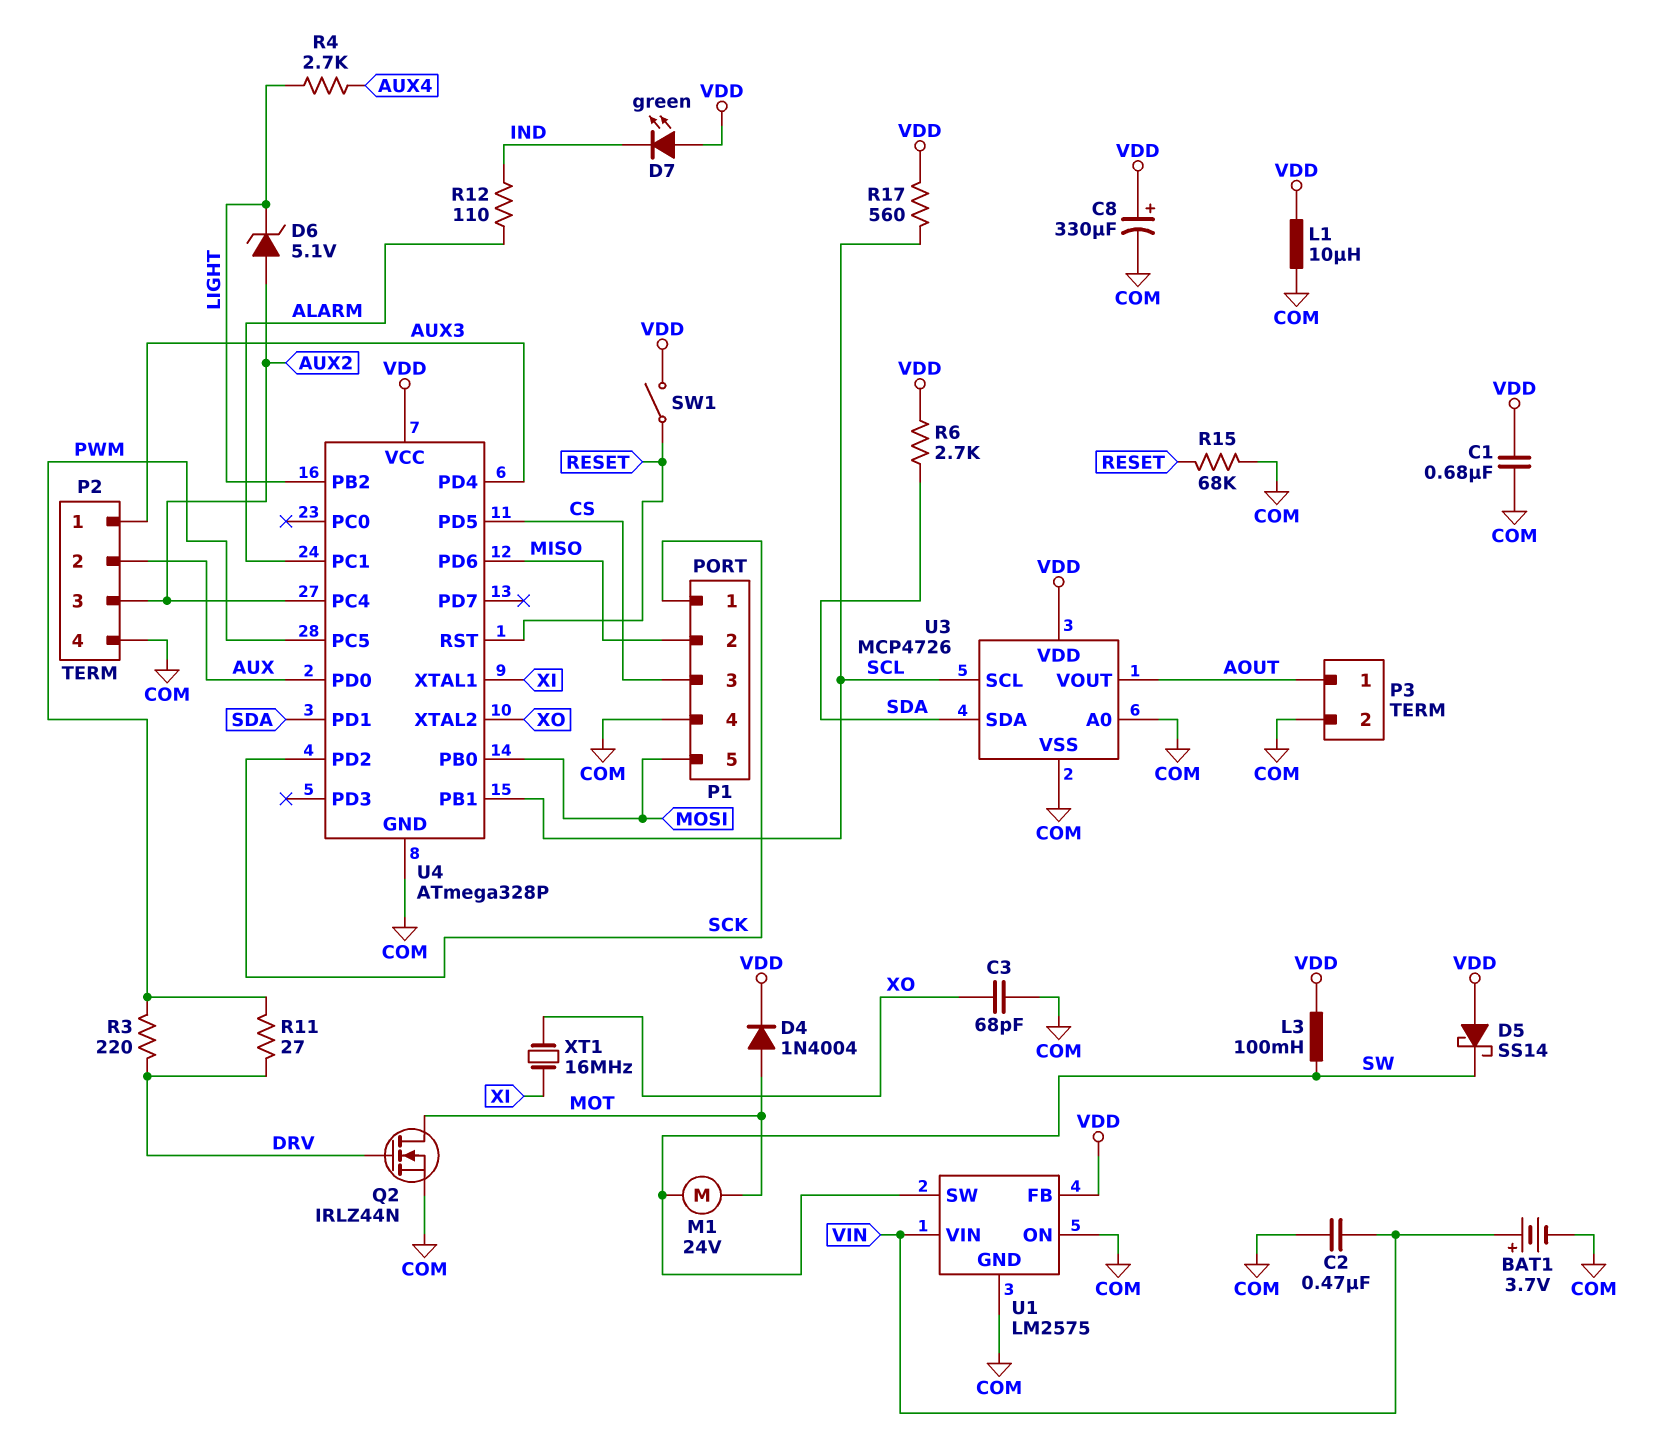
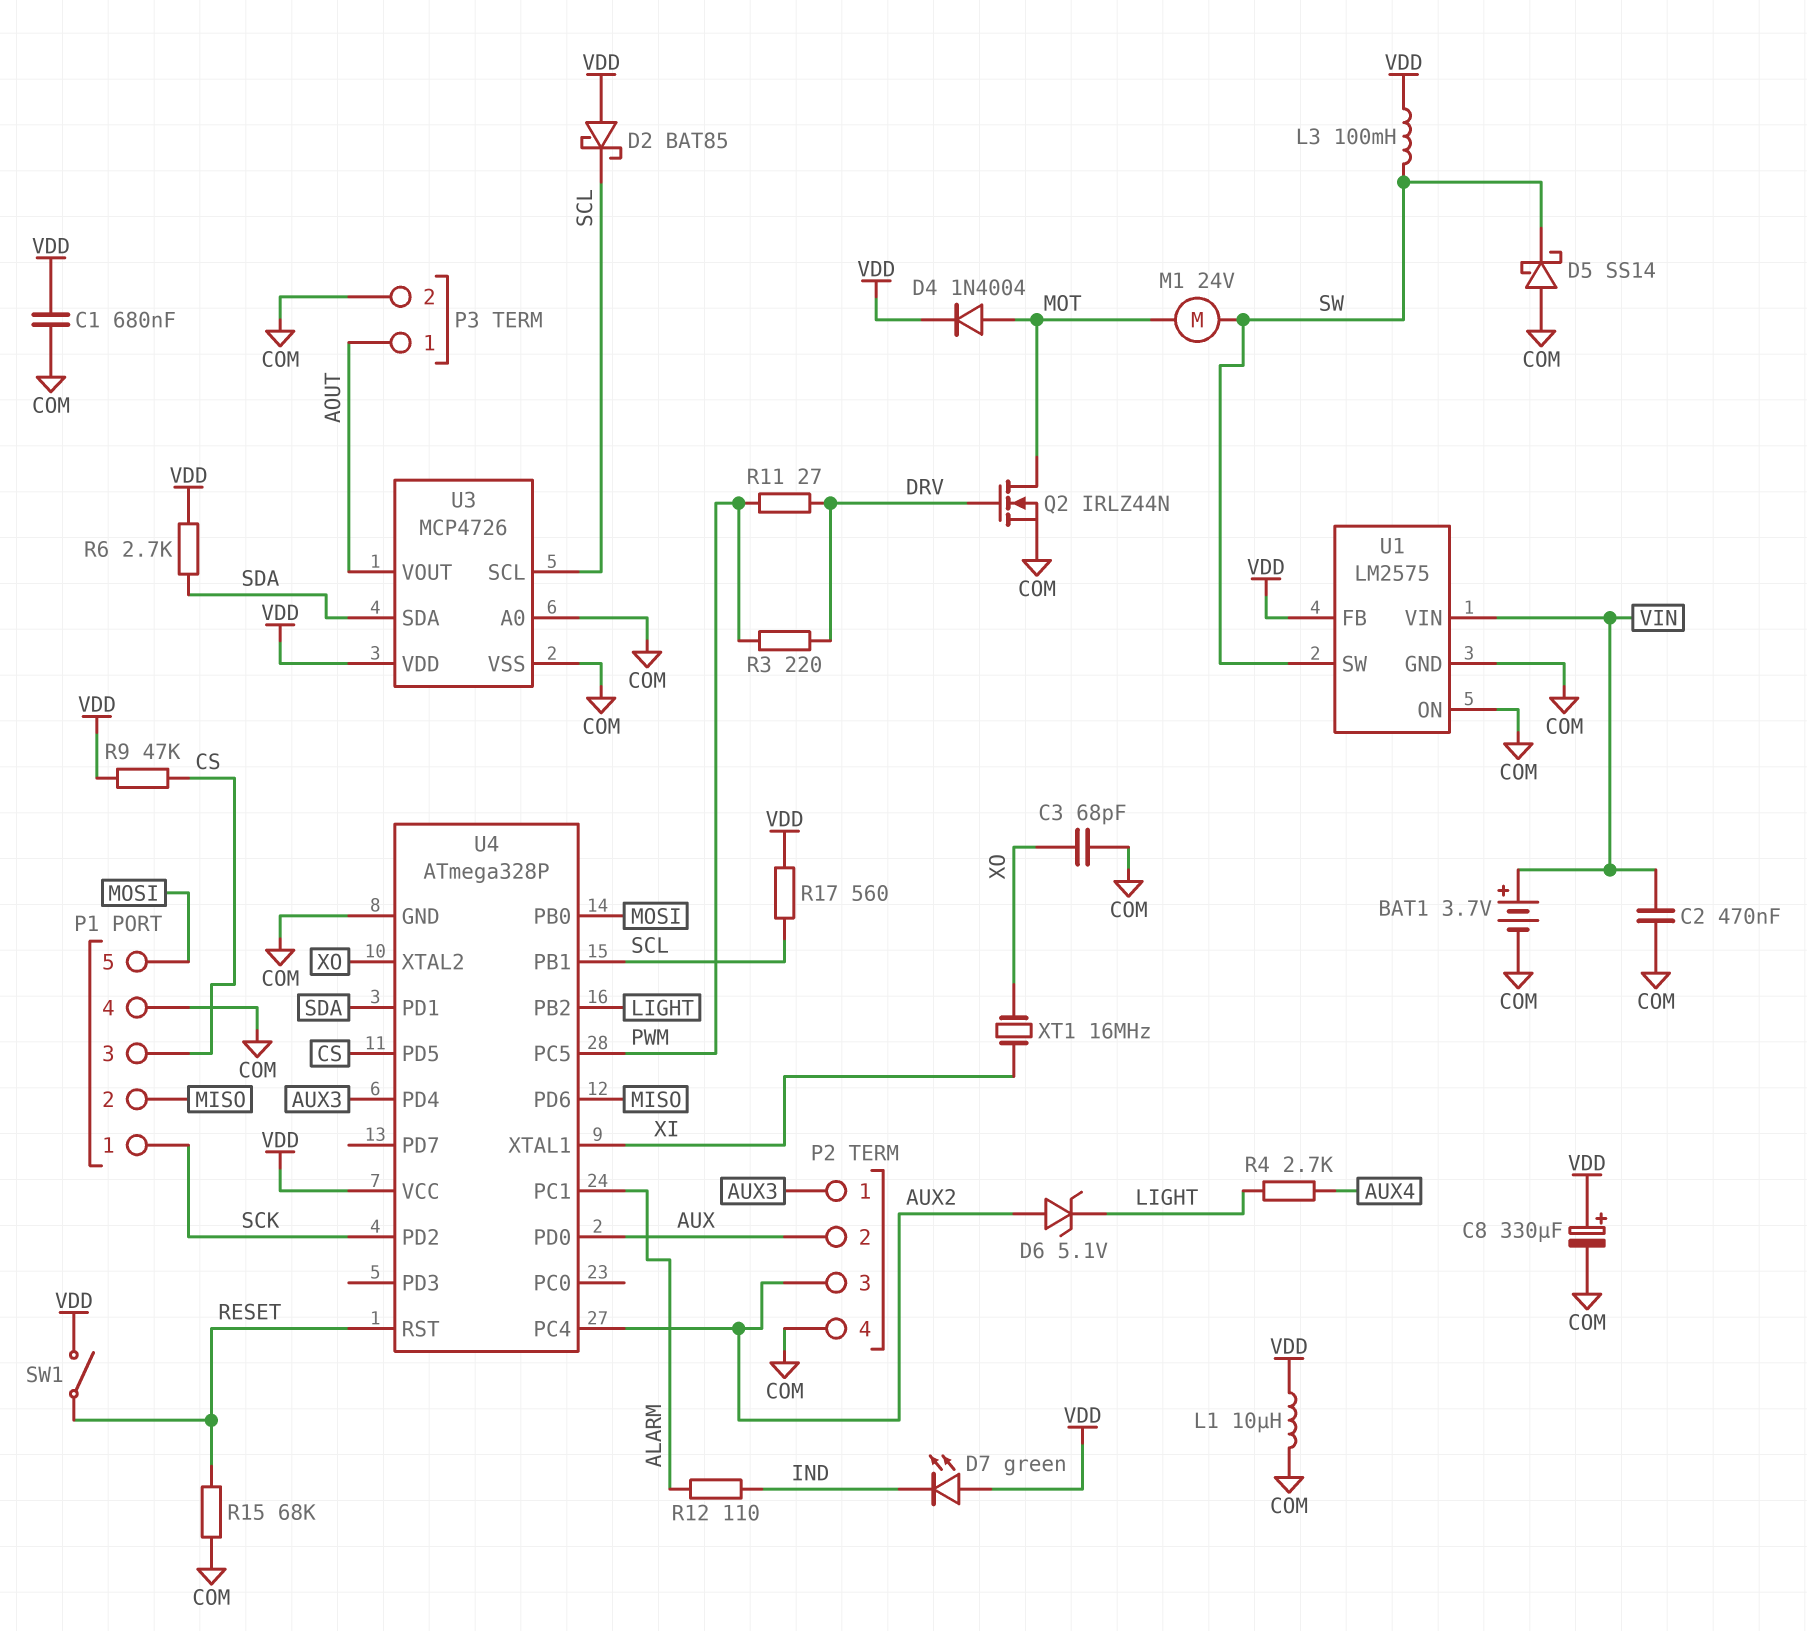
D2: none -> schottky BAT85 (A VDD, K SCL)
D5: schottky SS14 (A VDD, K SW) -> schottky SS14 (A COM, K SW)
R9: none -> 47k (CS, VDD)

